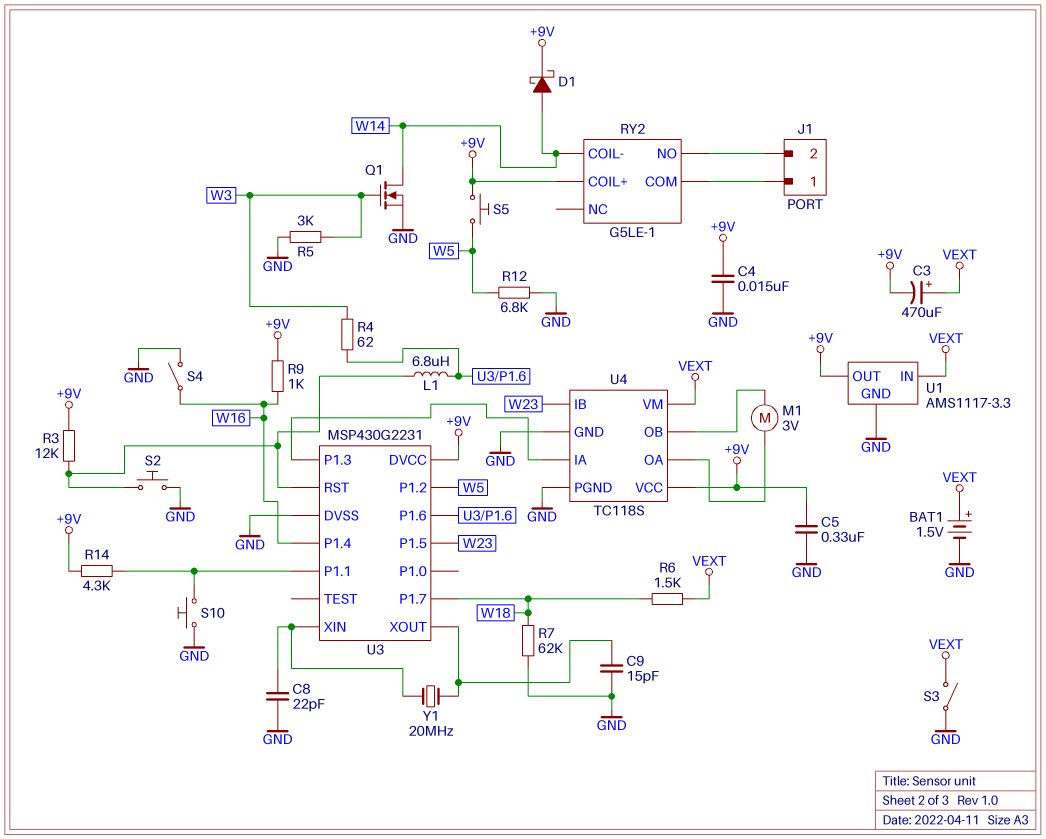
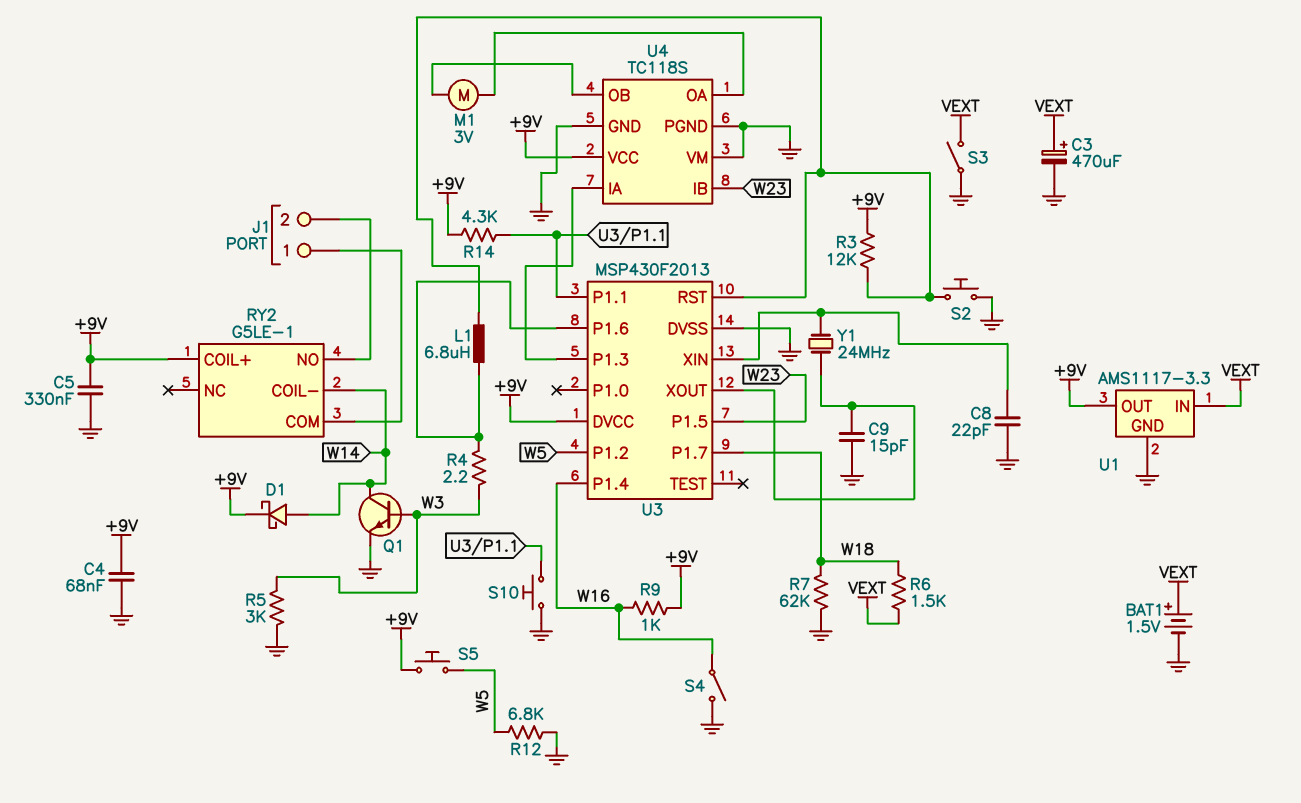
C3: 470uF (plus VEXT, minus +9V) -> 470uF (plus VEXT, minus GND)
C4: 15nF (+9V, GND) -> 68nF (+9V, GND)
Q1: NMOS (G W3, D W14, S GND) -> NPN (B W3, C W14, E GND)
R4: 62 (U3/P1.6, W3) -> 2.2 (U3/P1.6, W3)
U3: MSP430G2231 -> MSP430F2013
U4 pin VM: VEXT -> GND
Y1: 20MHz (U3/XIN, U3/XOUT) -> 24MHz (U3/XIN, U3/XOUT)

